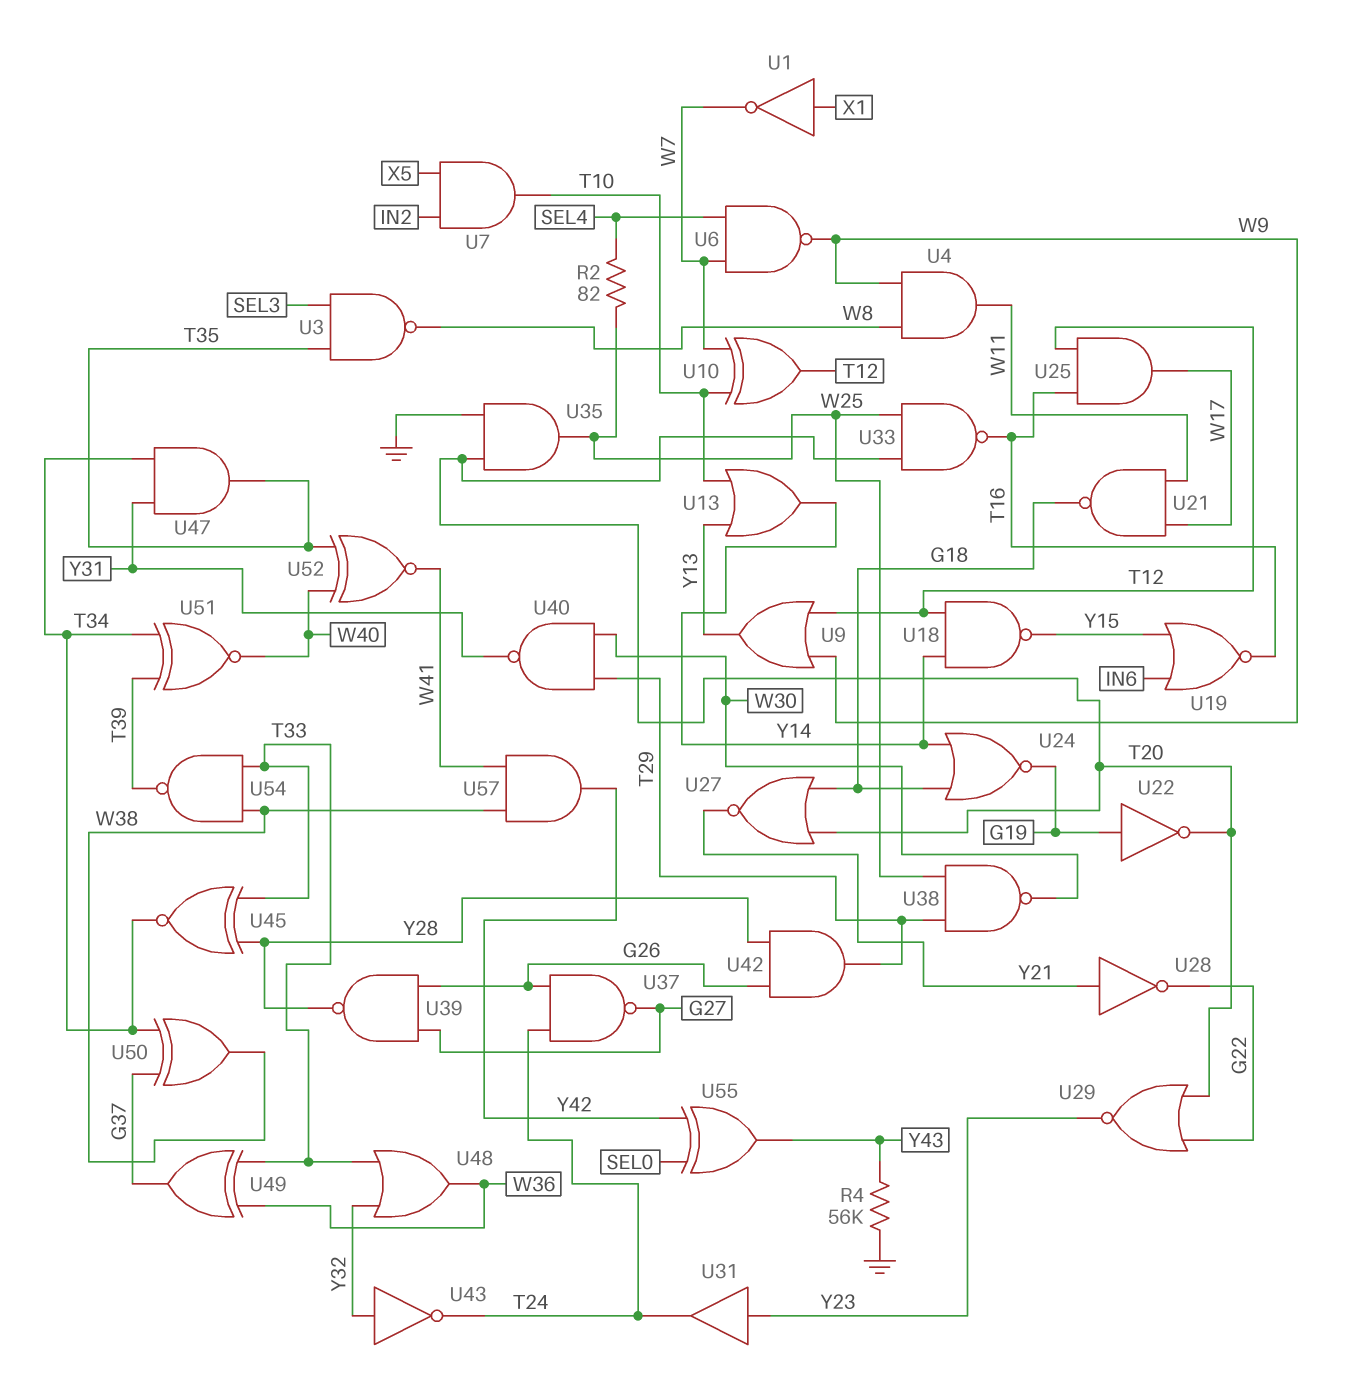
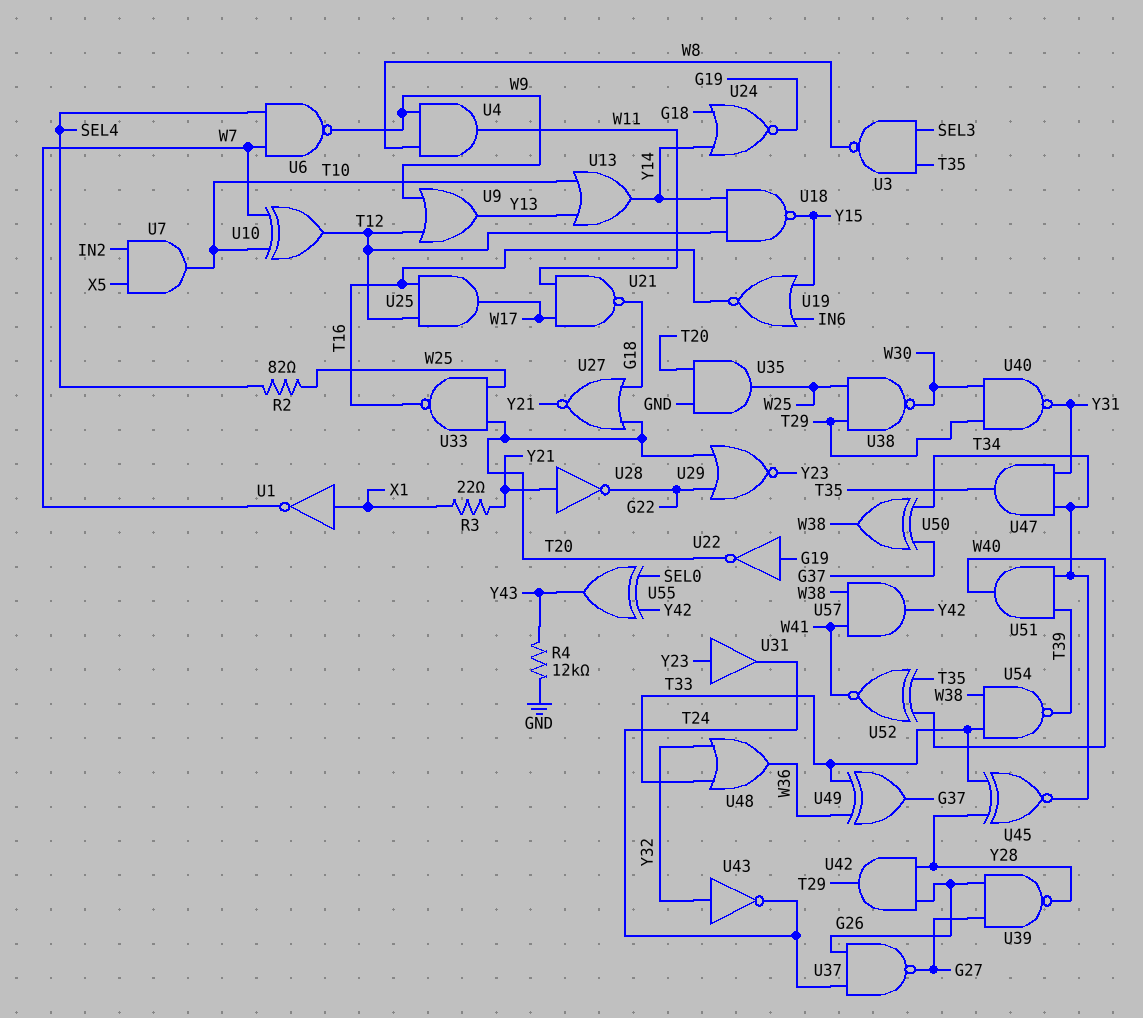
R3: none -> 22 (X1, Y21)
R4: 56k (GND, Y43) -> 12k (GND, Y43)
U51: XNOR (in T34, in T39, out W40) -> AND (in T34, in T39, out W40)

